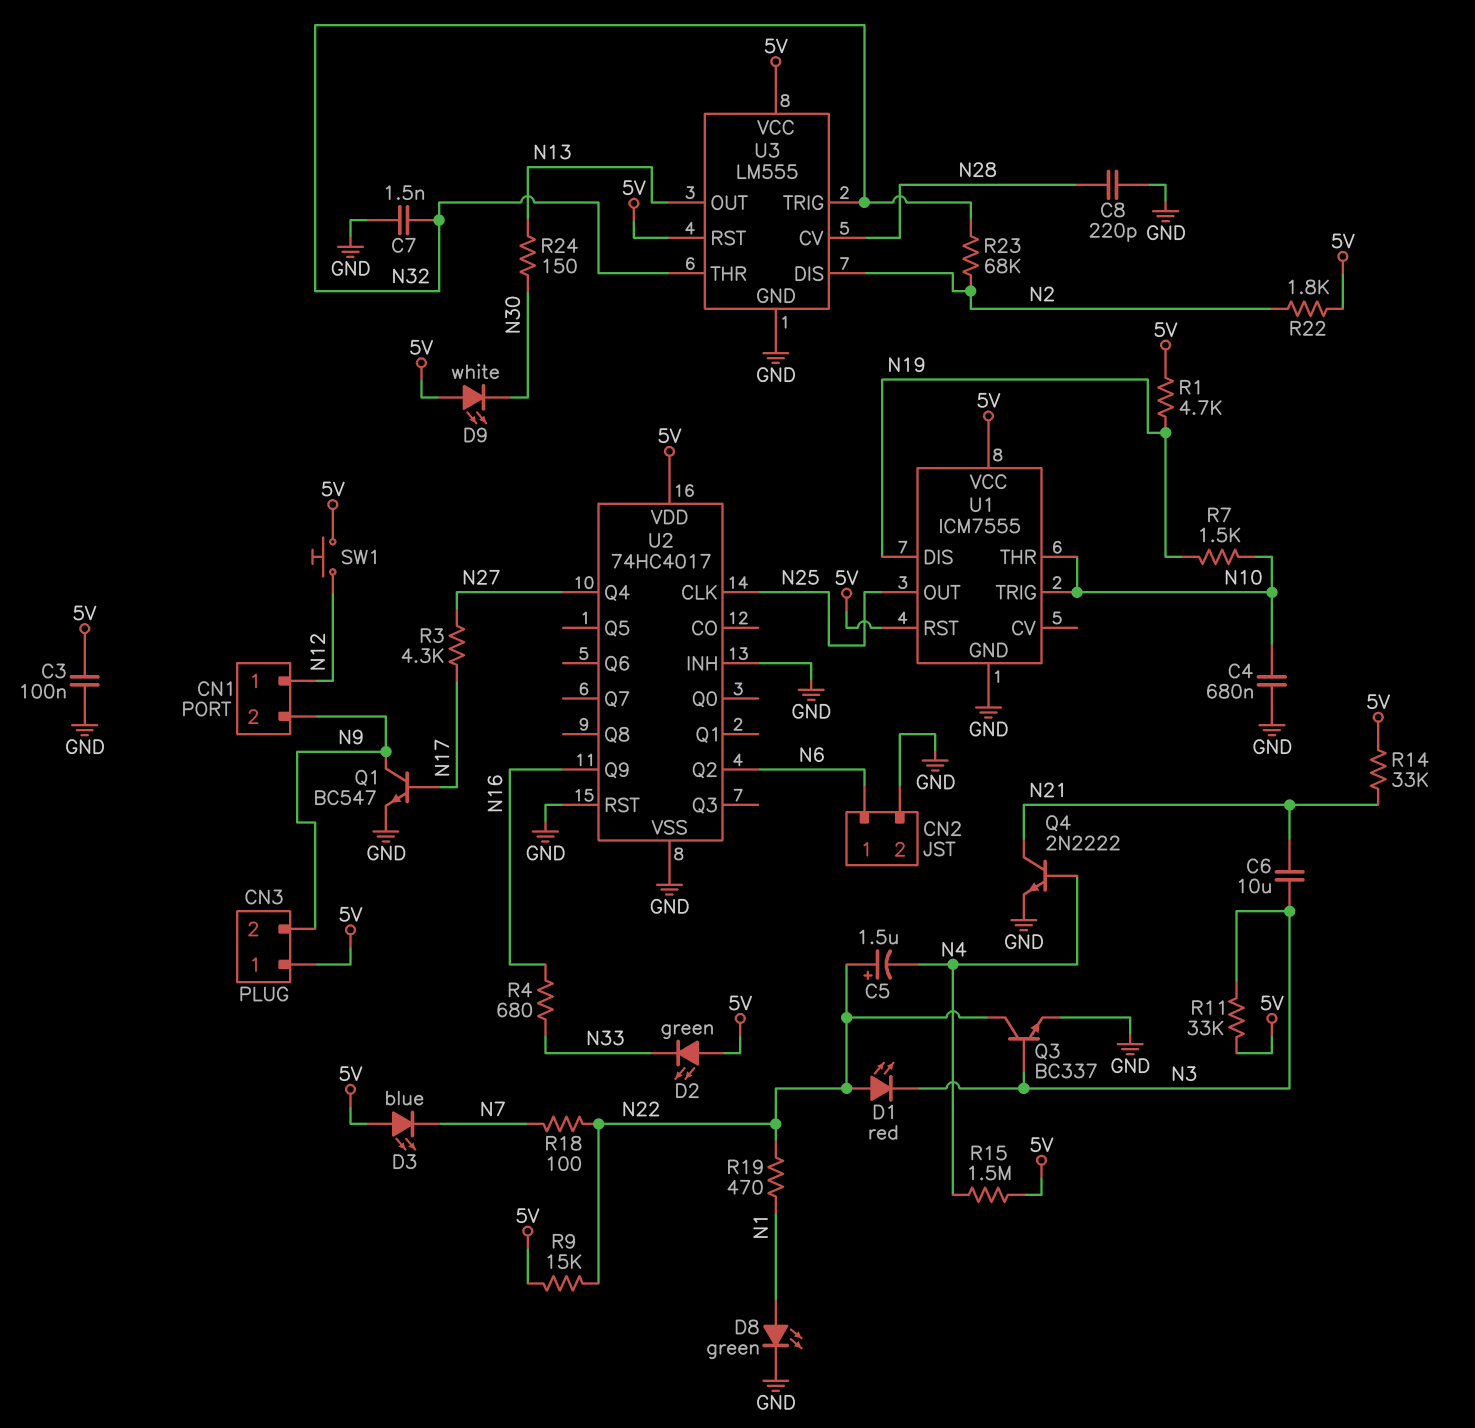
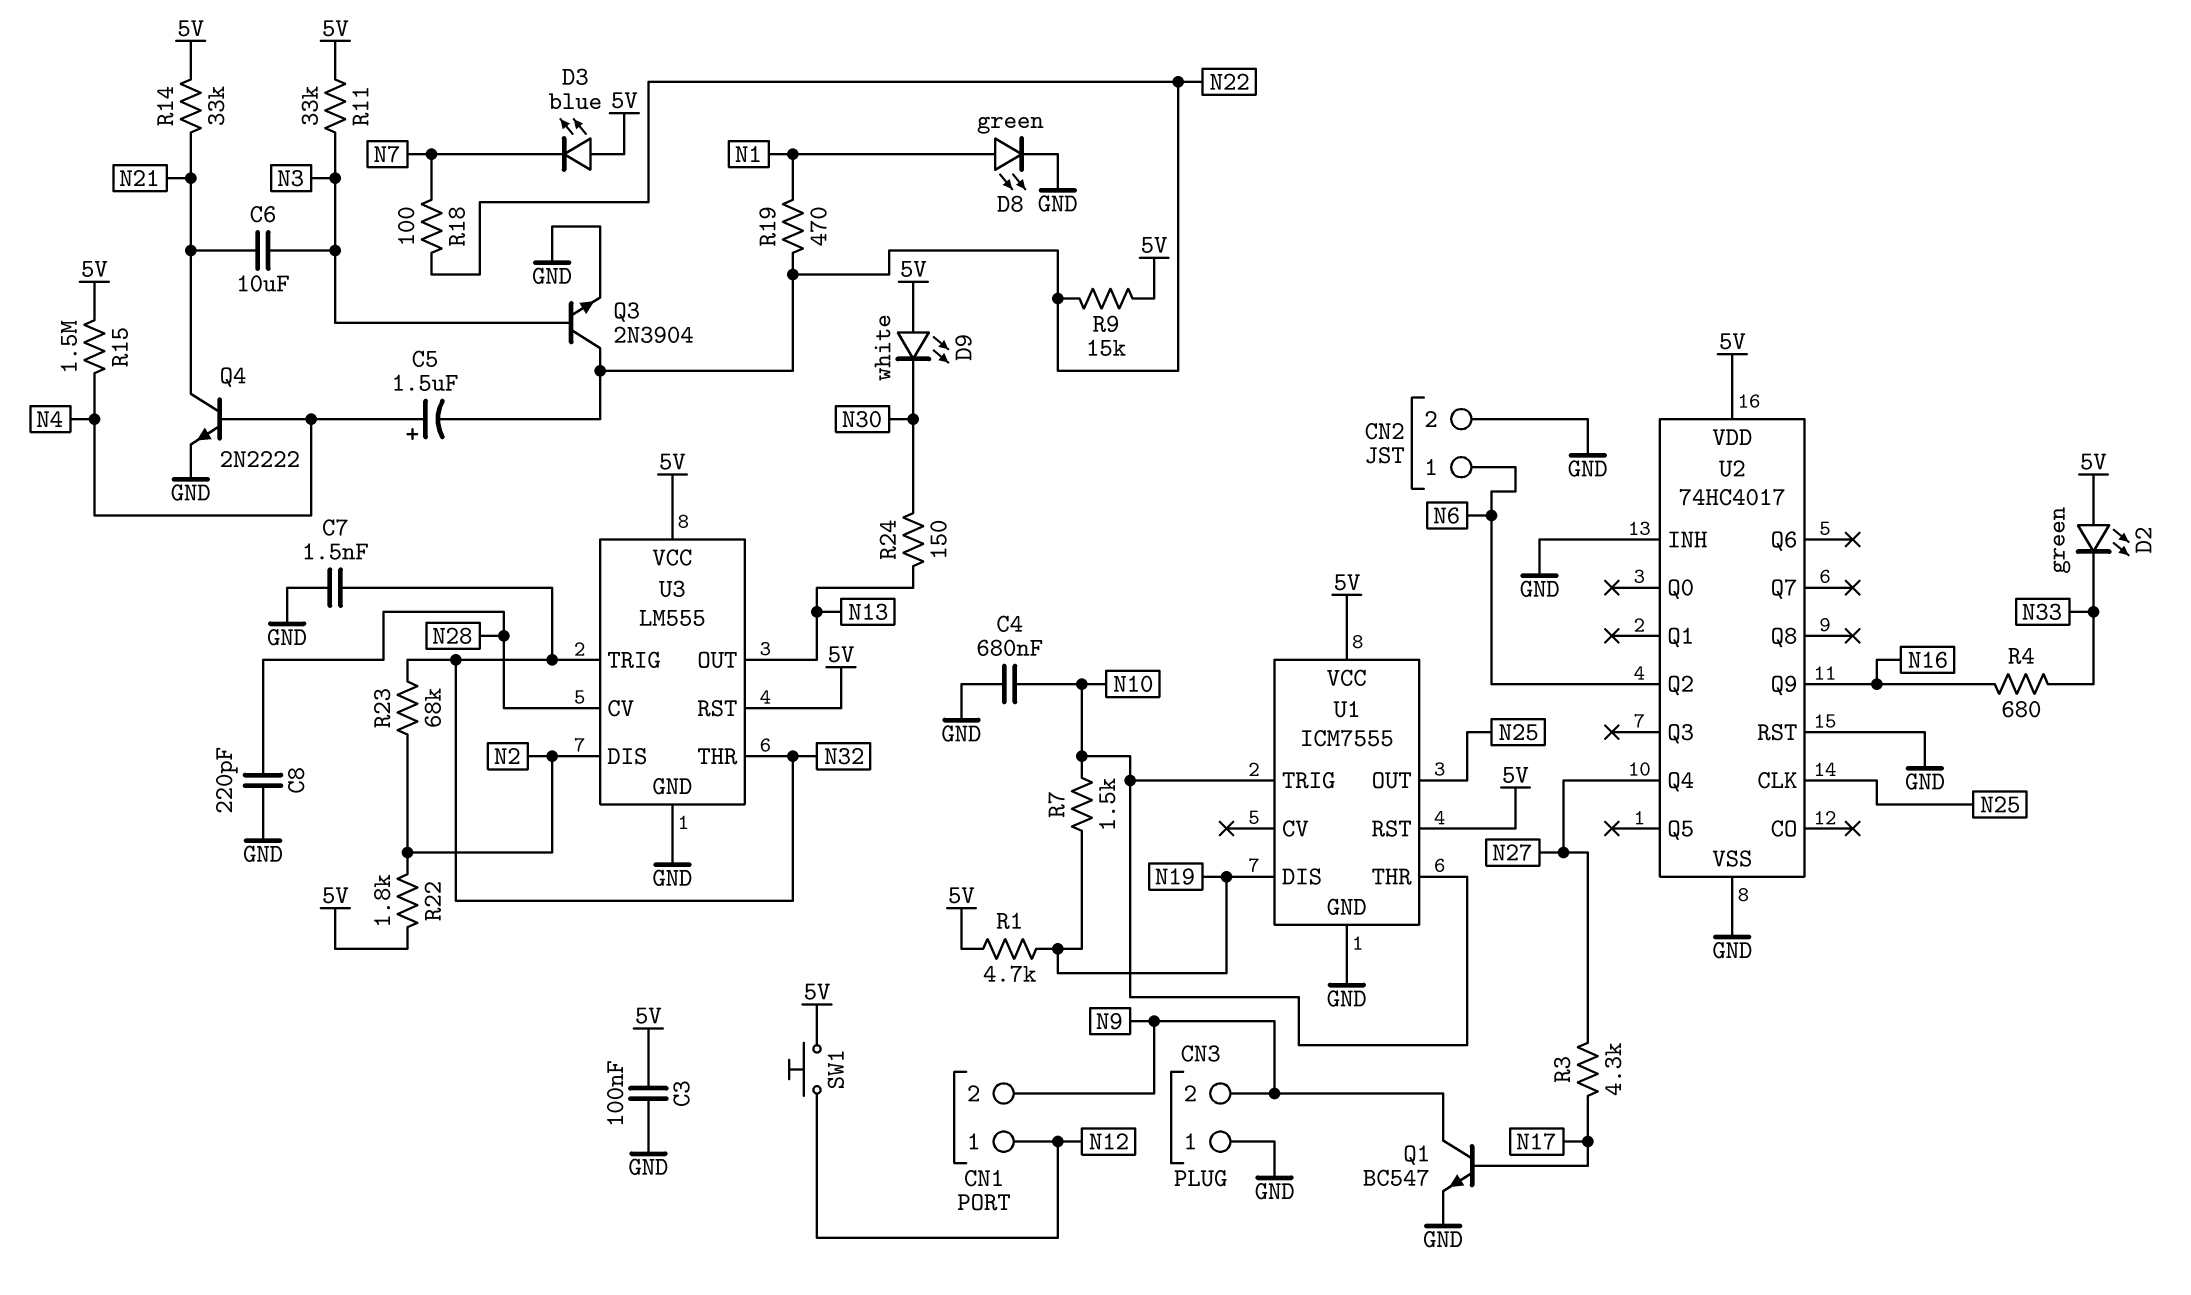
C5: 1.5uF (plus N22, minus N4) -> 1.5uF (plus N4, minus N22)
CN3 pin 1: 5V -> GND
D1: LED red (A N22, K N3) -> none
Q3: NPN BC337 (B N3, C N22, E GND) -> NPN 2N3904 (B N3, C N22, E GND)

